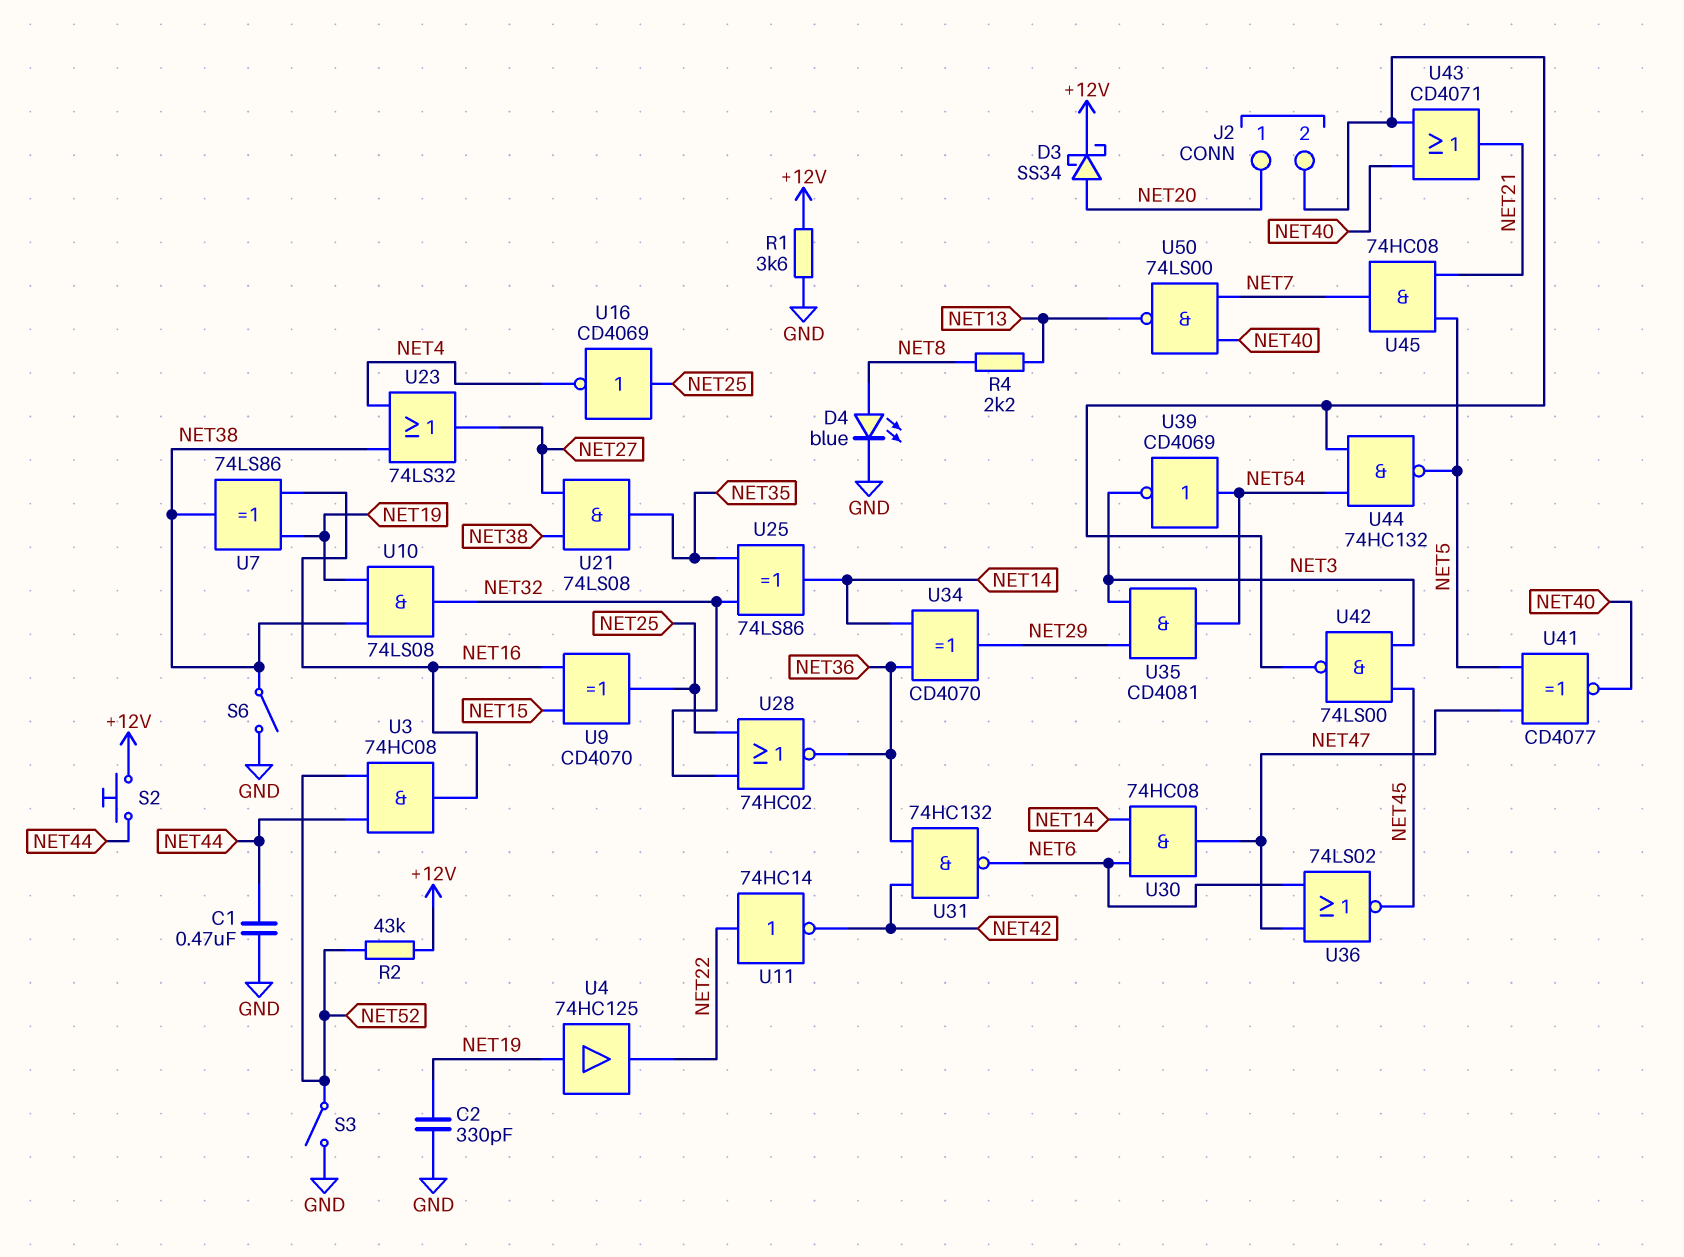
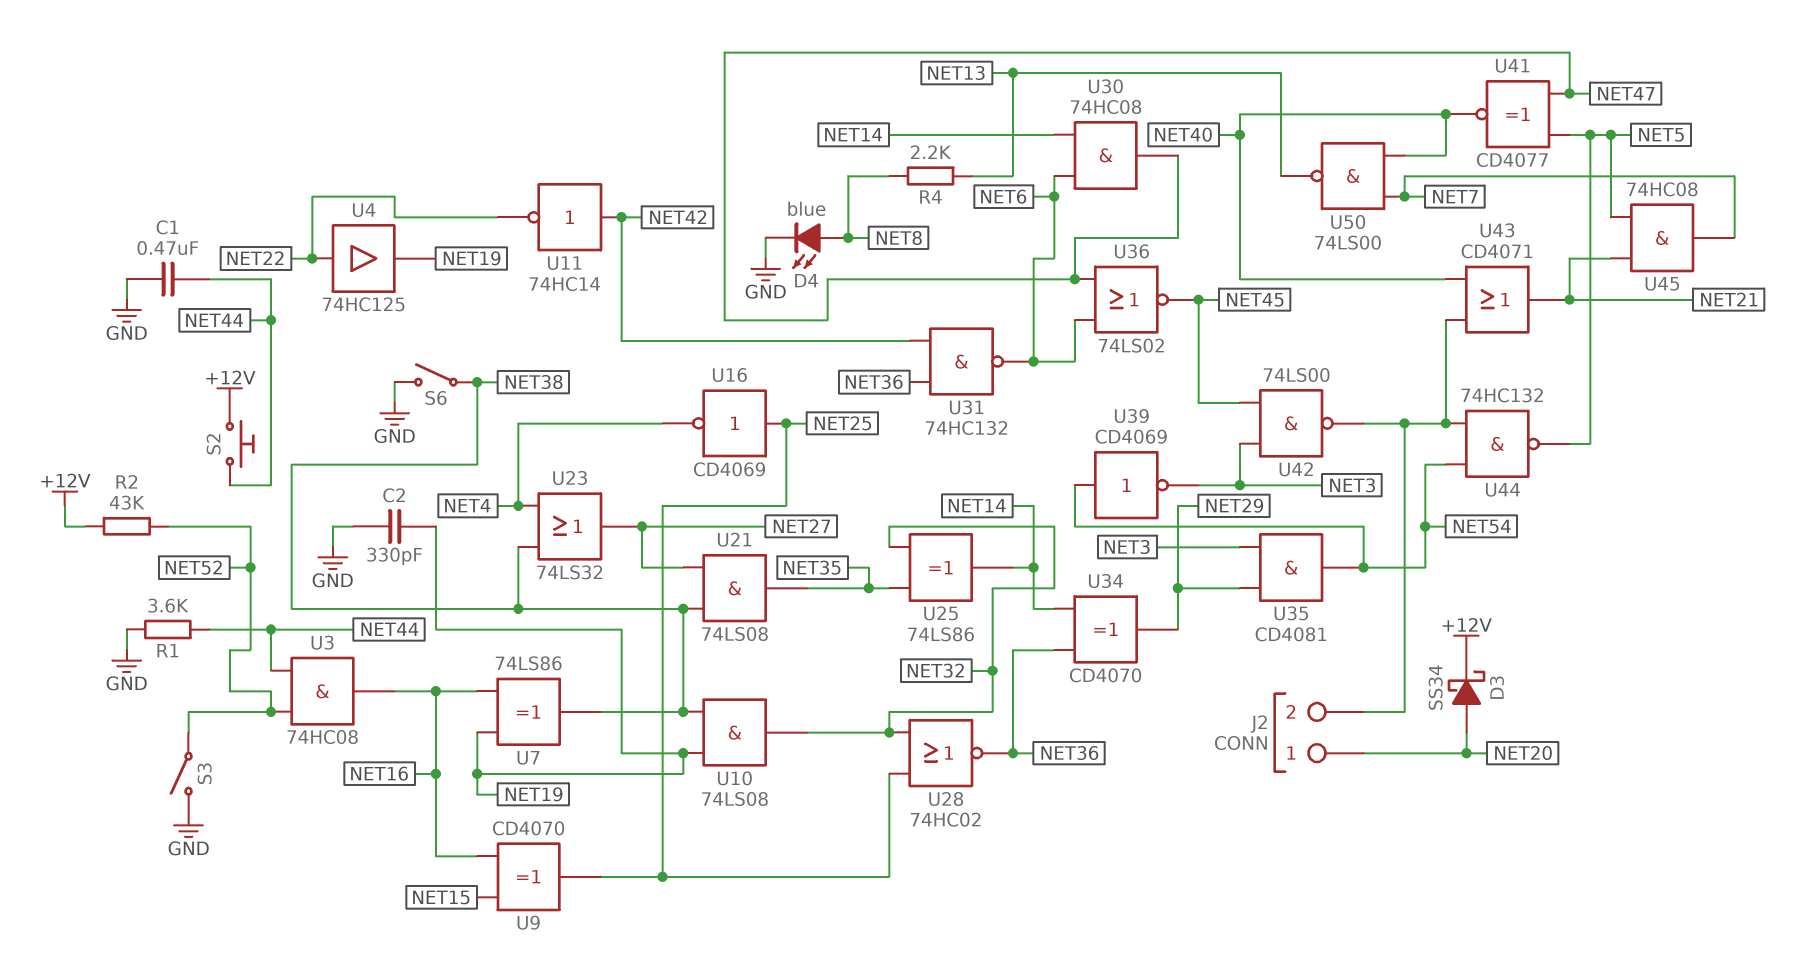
R1: 3.6k (+12V, GND) -> 3.6k (GND, NET44)
U4: buffer 74HC125 (in NET19, out NET22) -> buffer 74HC125 (in NET22, out NET19)
U11: NOT 74HC14 (in NET22, out NET42) -> NOT 74HC14 (in NET42, out NET22)

